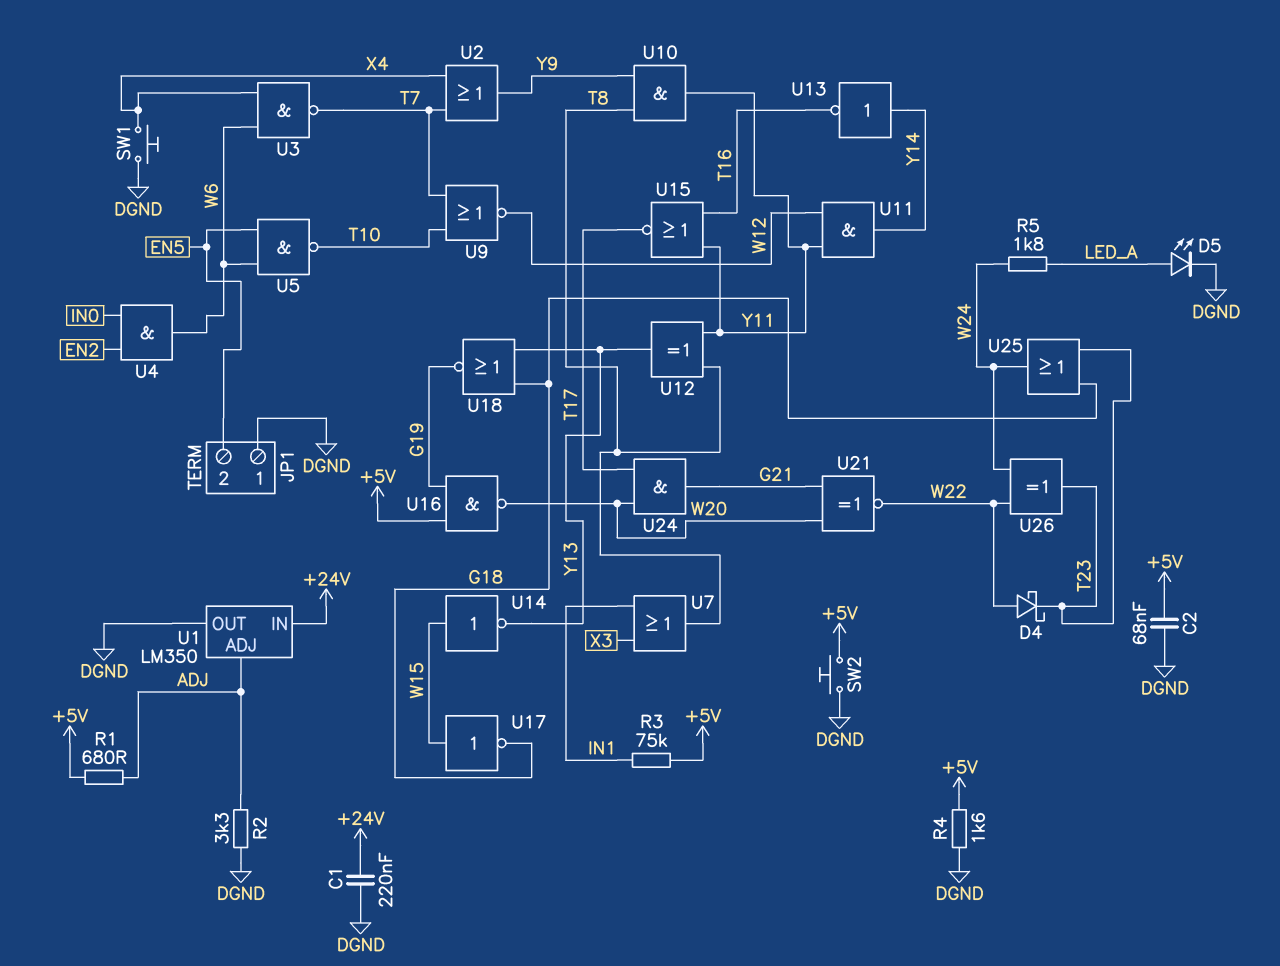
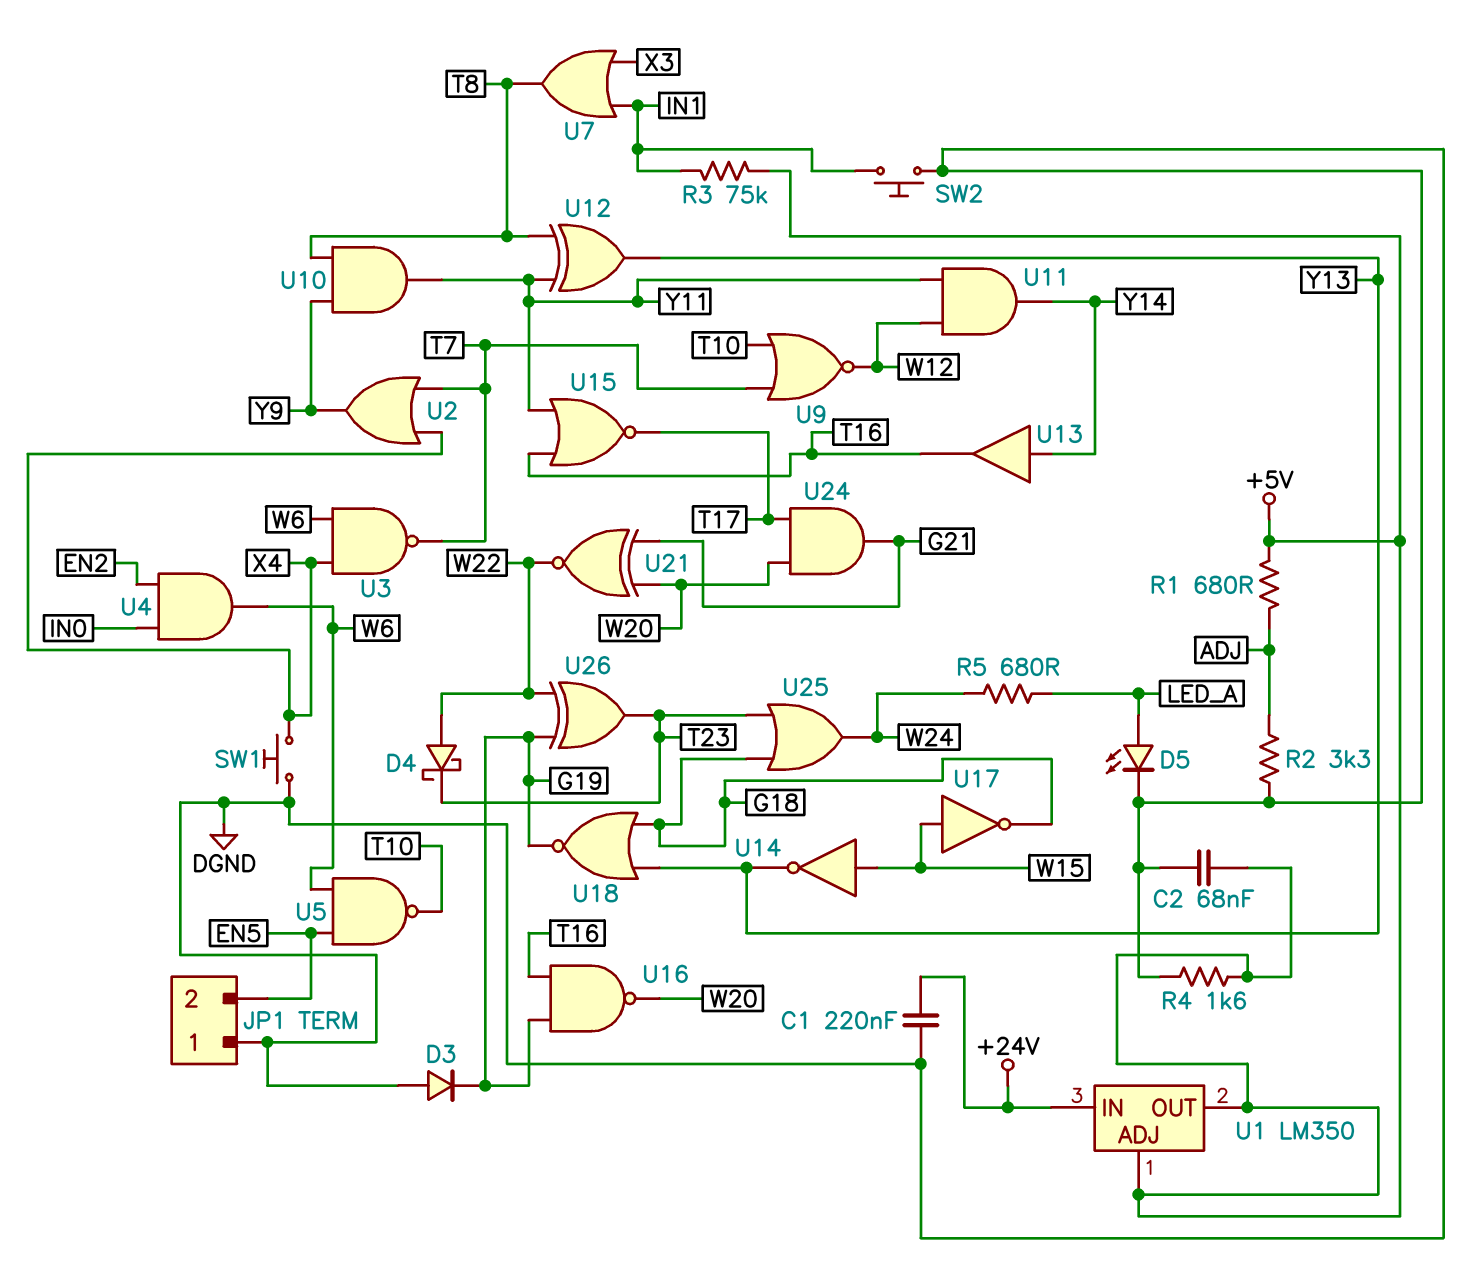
D3: none -> diode (A DGND, K G19)
R5: 1.8k (LED_A, W24) -> 680 (LED_A, W24)
SW2: button (+5V, DGND) -> button (DGND, IN1)
U1 pin ADJ: ADJ -> +5V
U1 pin OUT: DGND -> +5V
U13: NOT (in Y14, out T16) -> buffer (in Y14, out T16)
U16: NAND (in +5V, in G19, out W20) -> NAND (in G19, in T16, out W20)
U26: XOR (in W22, in W24, out T23) -> XOR (in G19, in W22, out T23)

